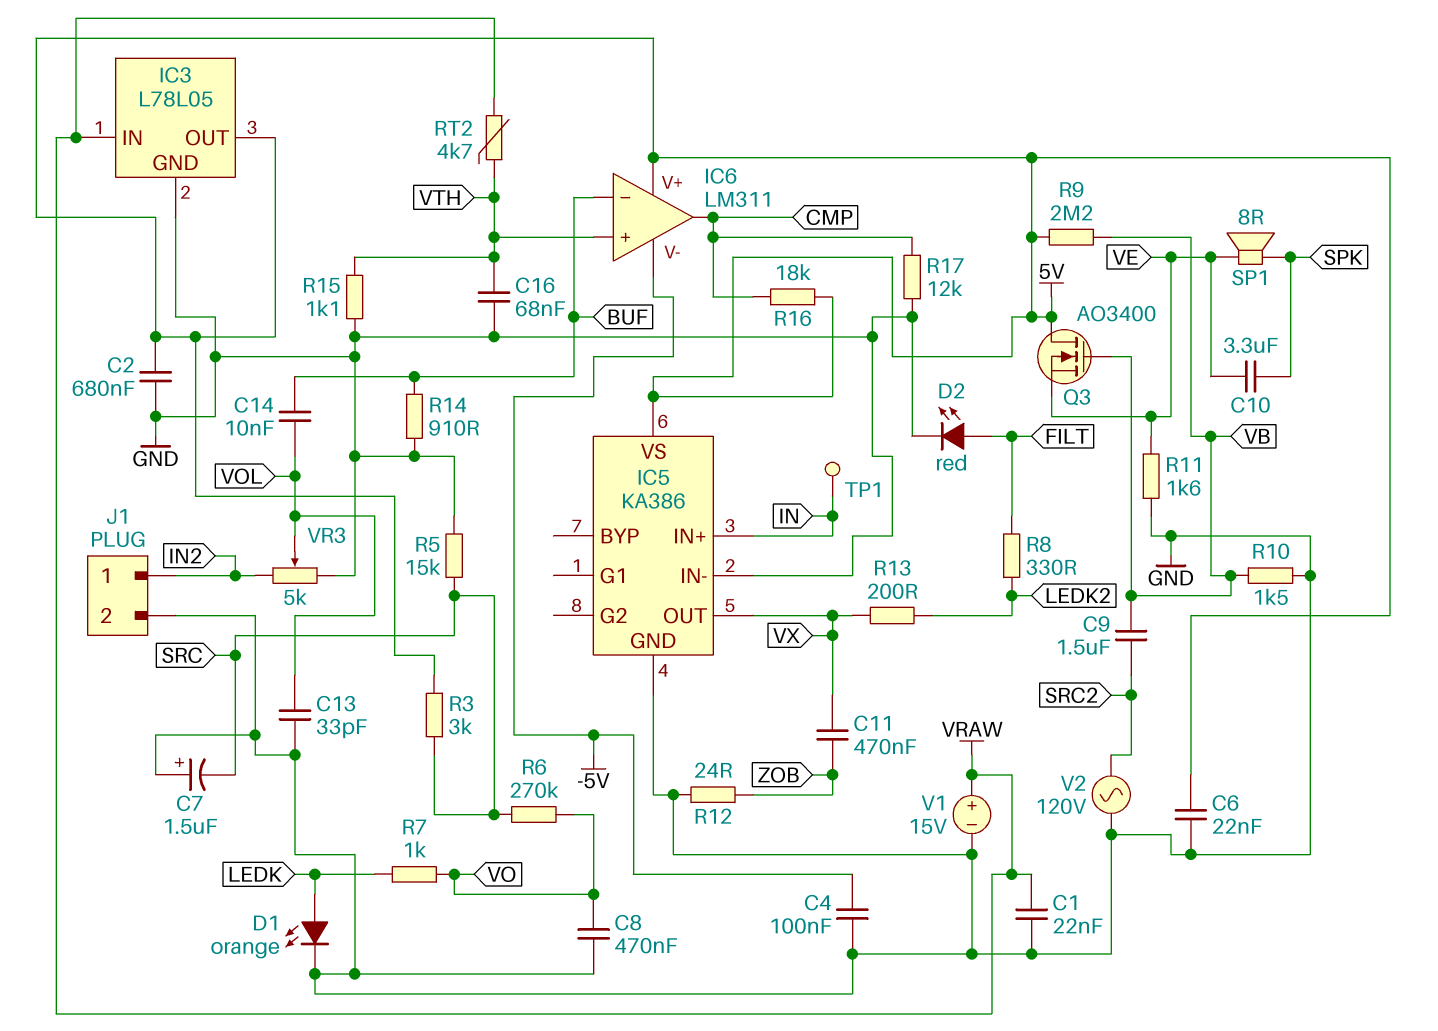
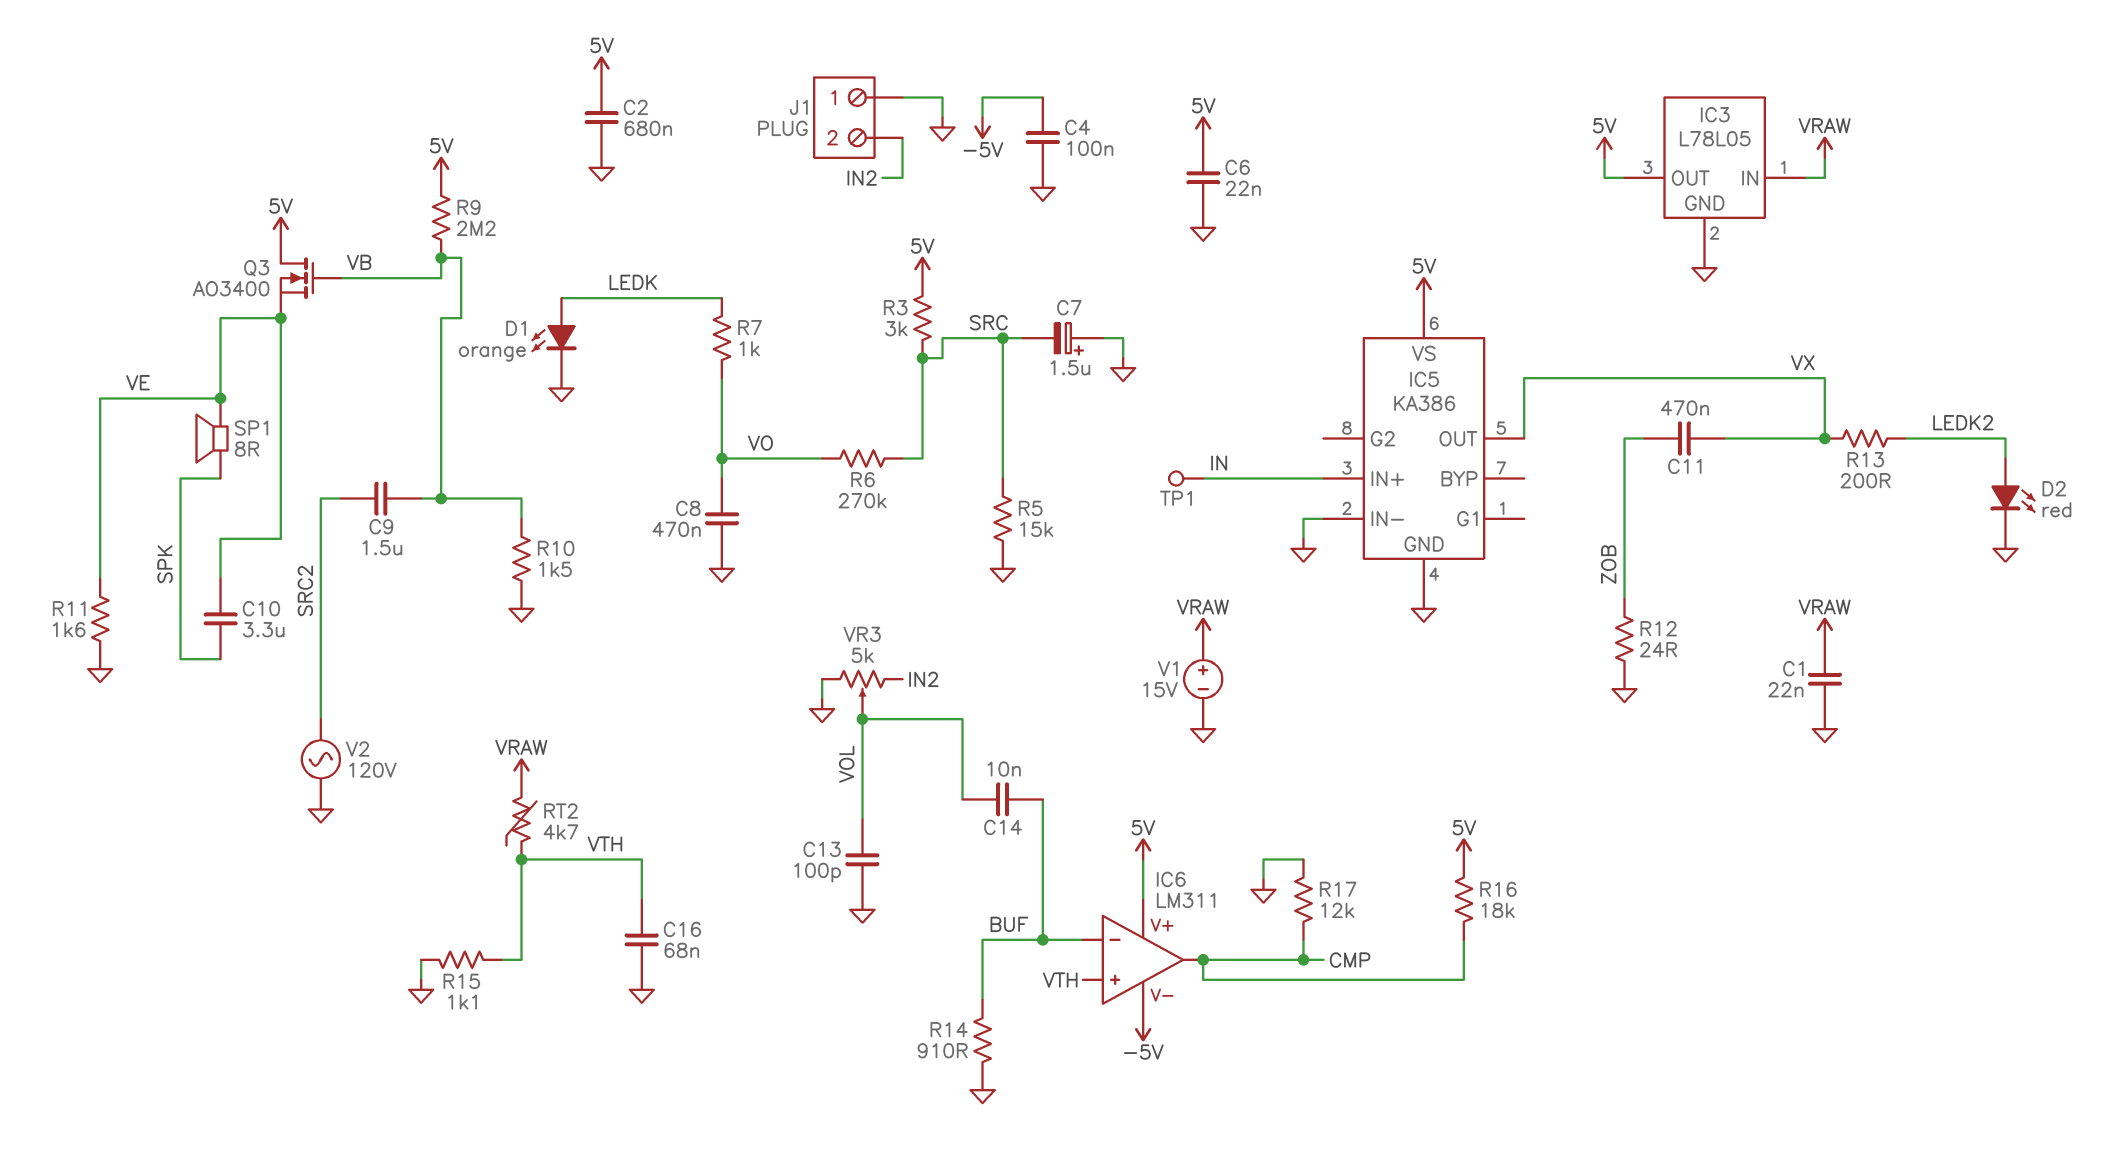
C13: 33pF (GND, VOL) -> 100pF (GND, VOL)
D2: LED red (A FILT, K GND) -> LED red (A LEDK2, K GND)
J1 pin 1: IN2 -> GND
J1 pin 2: GND -> IN2
R8: 330 (FILT, LEDK2) -> none

